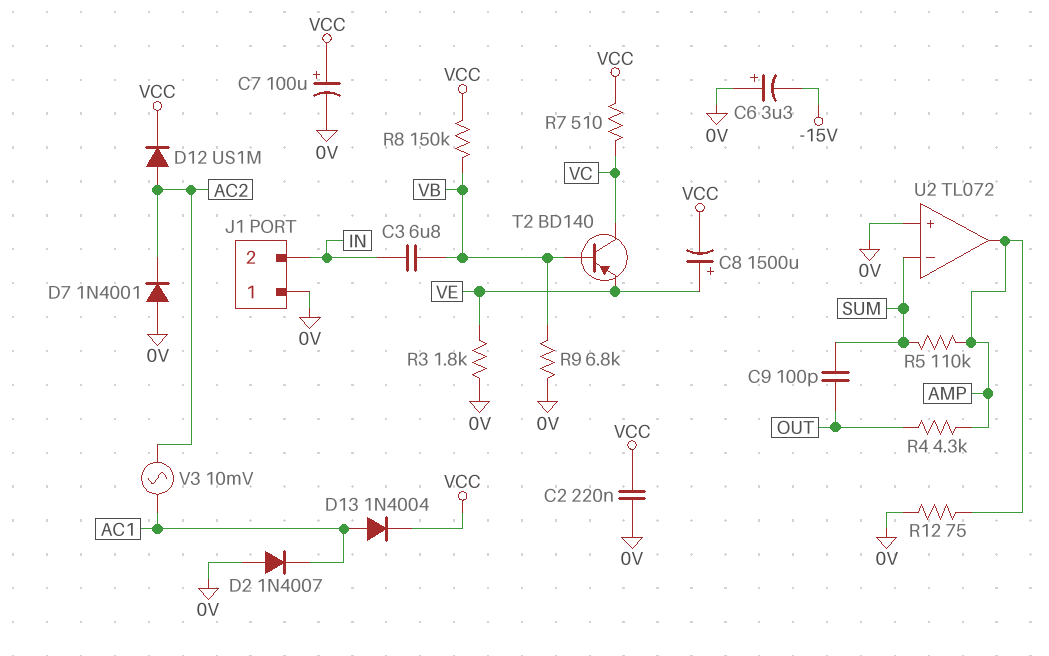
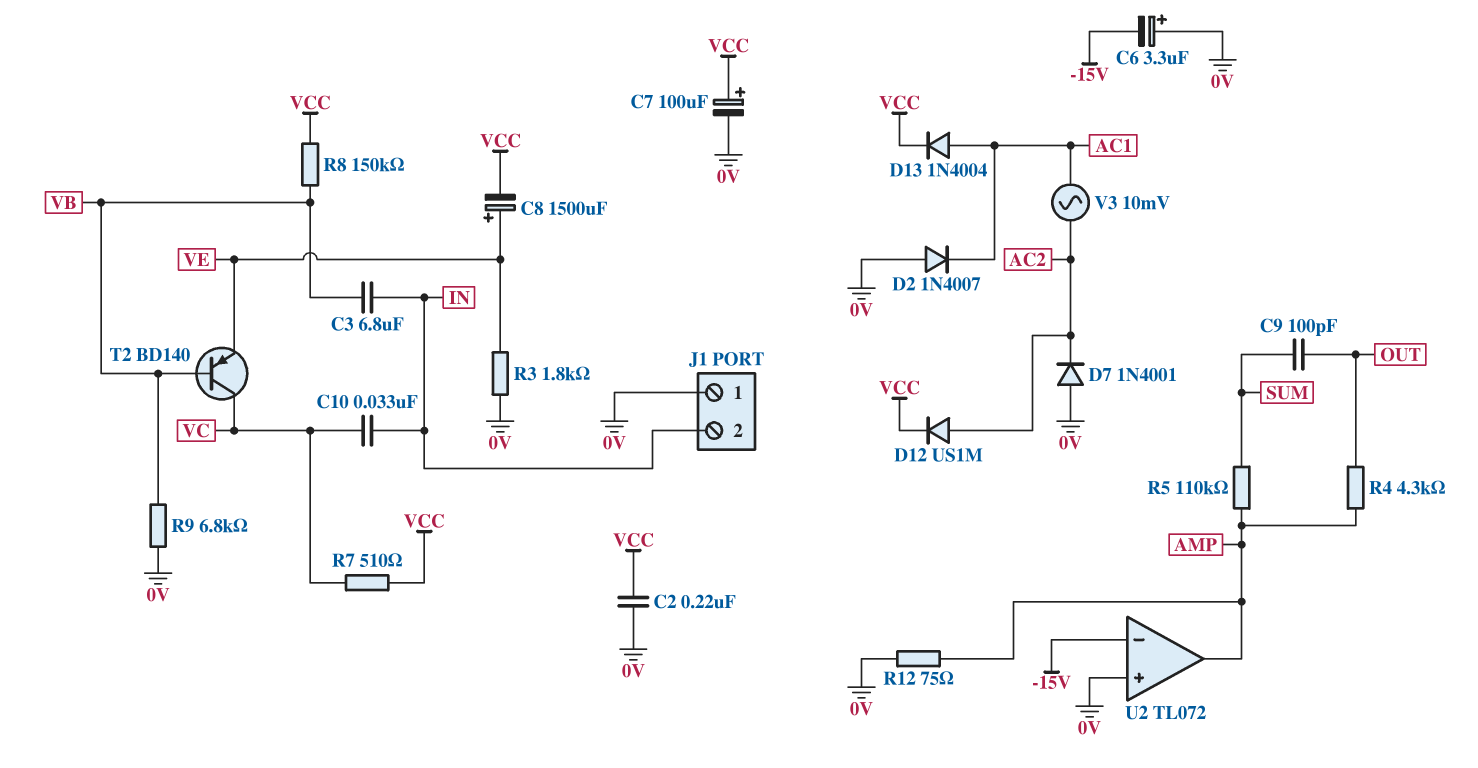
C10: none -> 33nF (IN, VC)
U2 pin in-: SUM -> -15V

